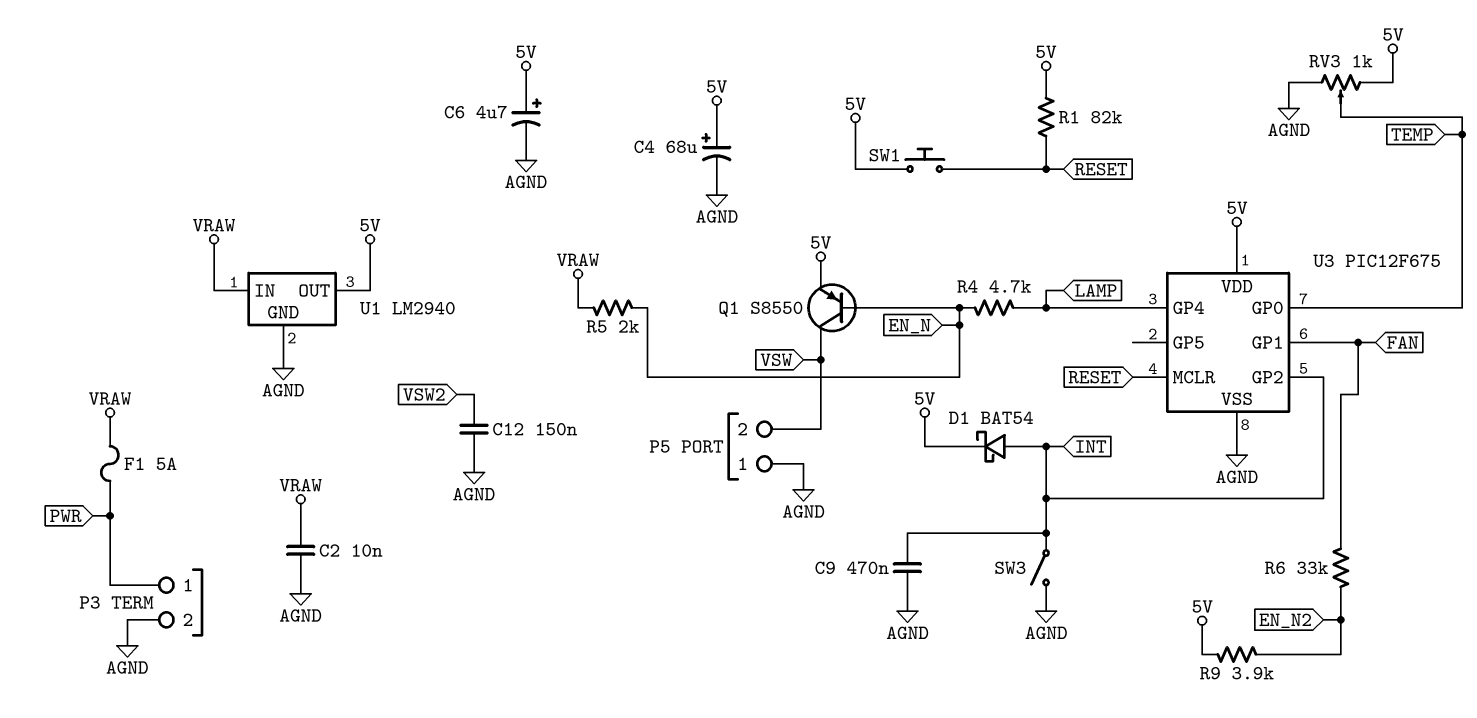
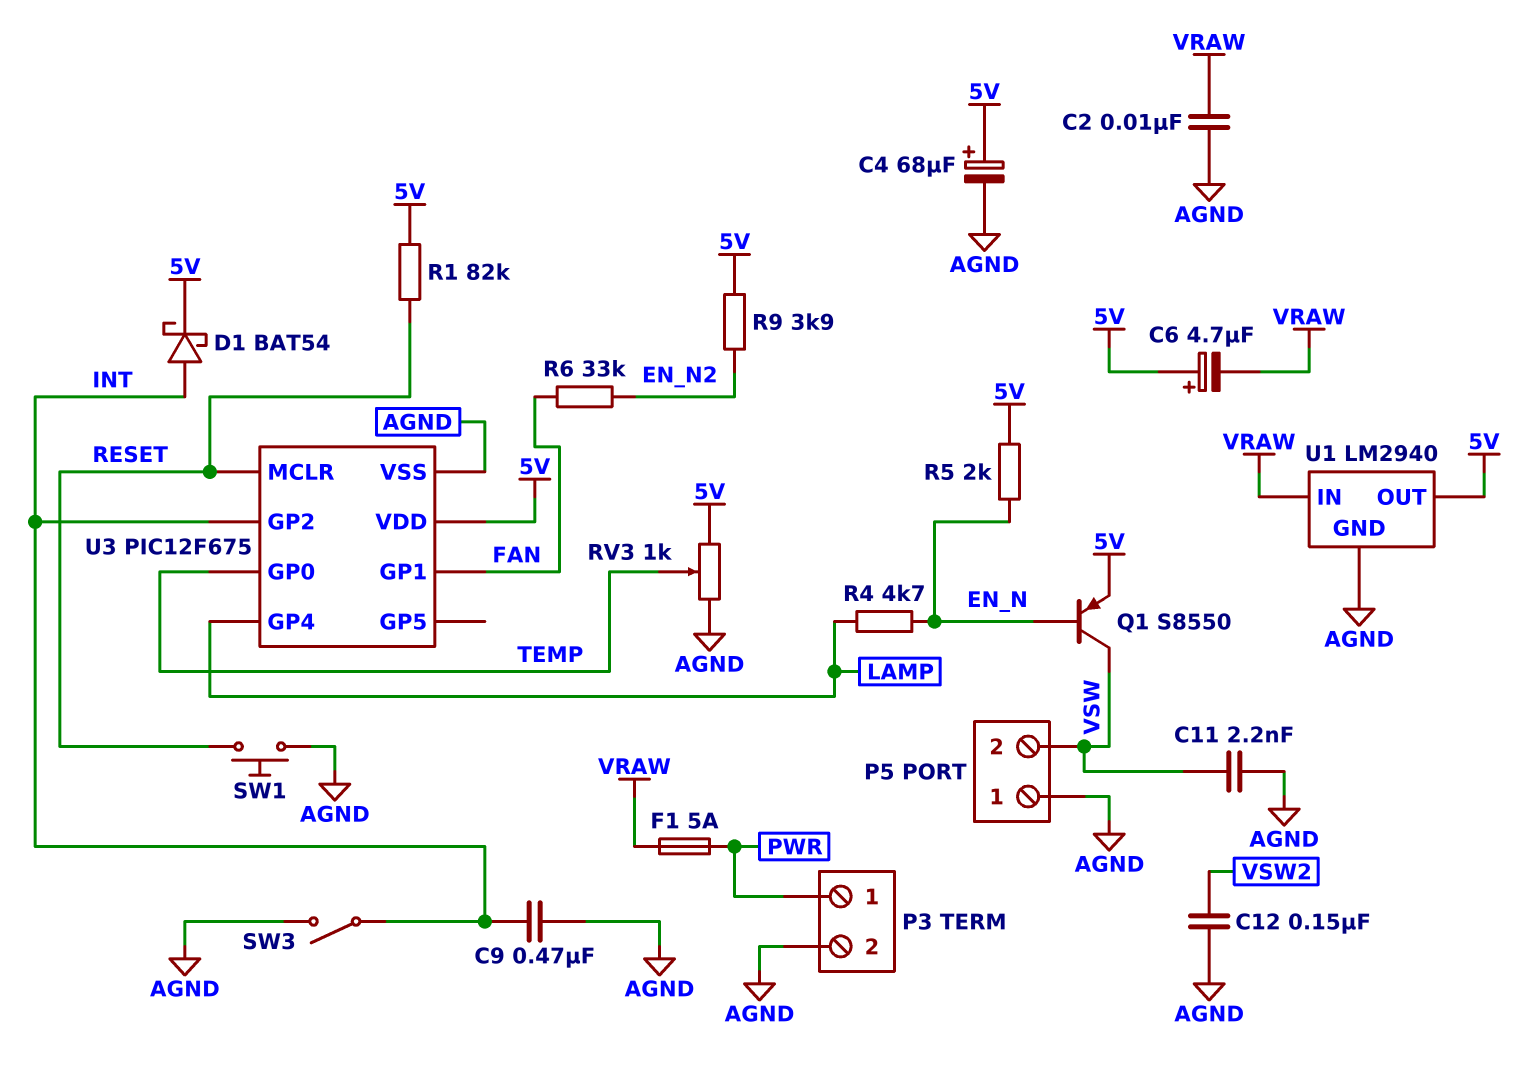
C6: 4.7uF (plus 5V, minus AGND) -> 4.7uF (plus 5V, minus VRAW)
C11: none -> 2.2nF (AGND, VSW)
R5: 2k (EN_N, VRAW) -> 2k (5V, EN_N)
SW1: button (5V, RESET) -> button (AGND, RESET)

